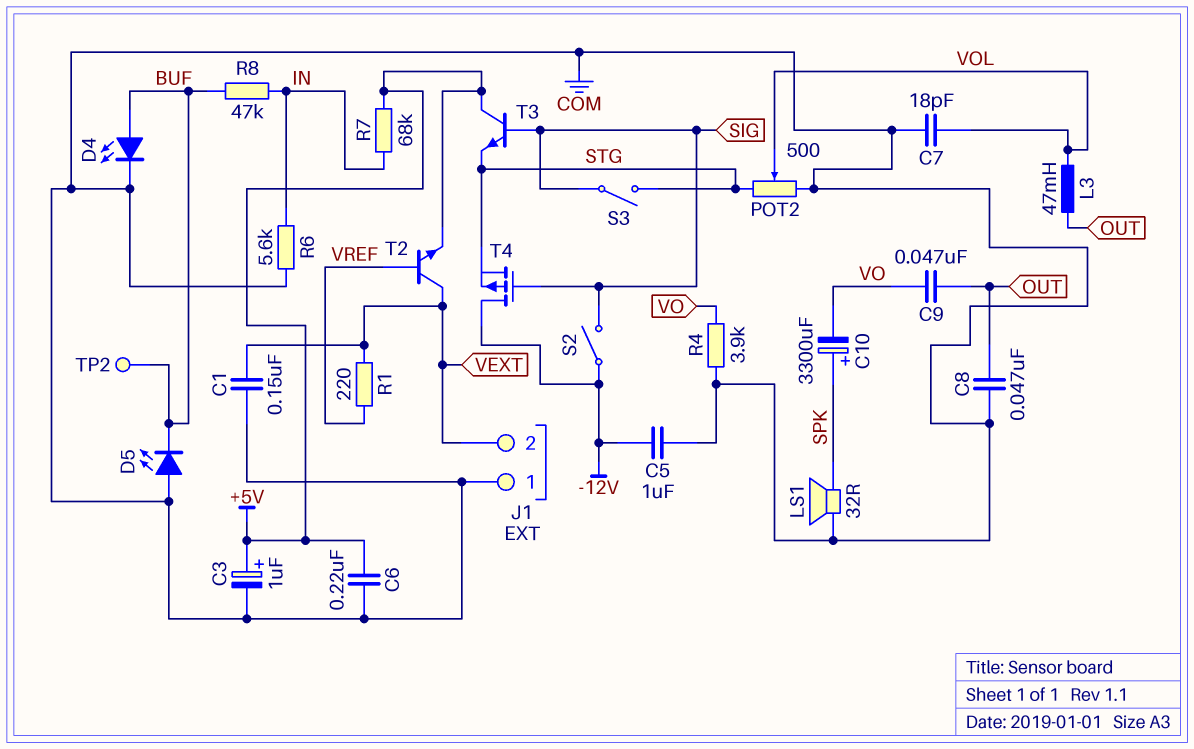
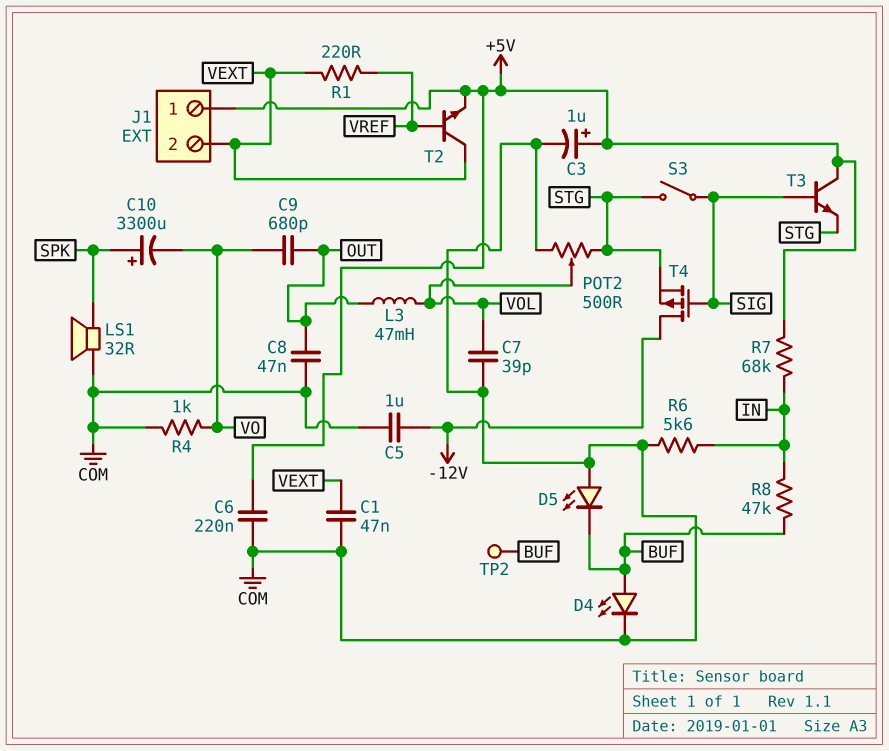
C1: 150nF (COM, VEXT) -> 47nF (COM, VEXT)
C7: 18pF (COM, VOL) -> 39pF (COM, VOL)
C9: 47nF (OUT, VO) -> 680pF (OUT, VO)
J1 pin 1: COM -> +5V
R4: 3.9k (COM, VO) -> 1k (COM, VO)
S2: switch (-12V, SIG) -> none

